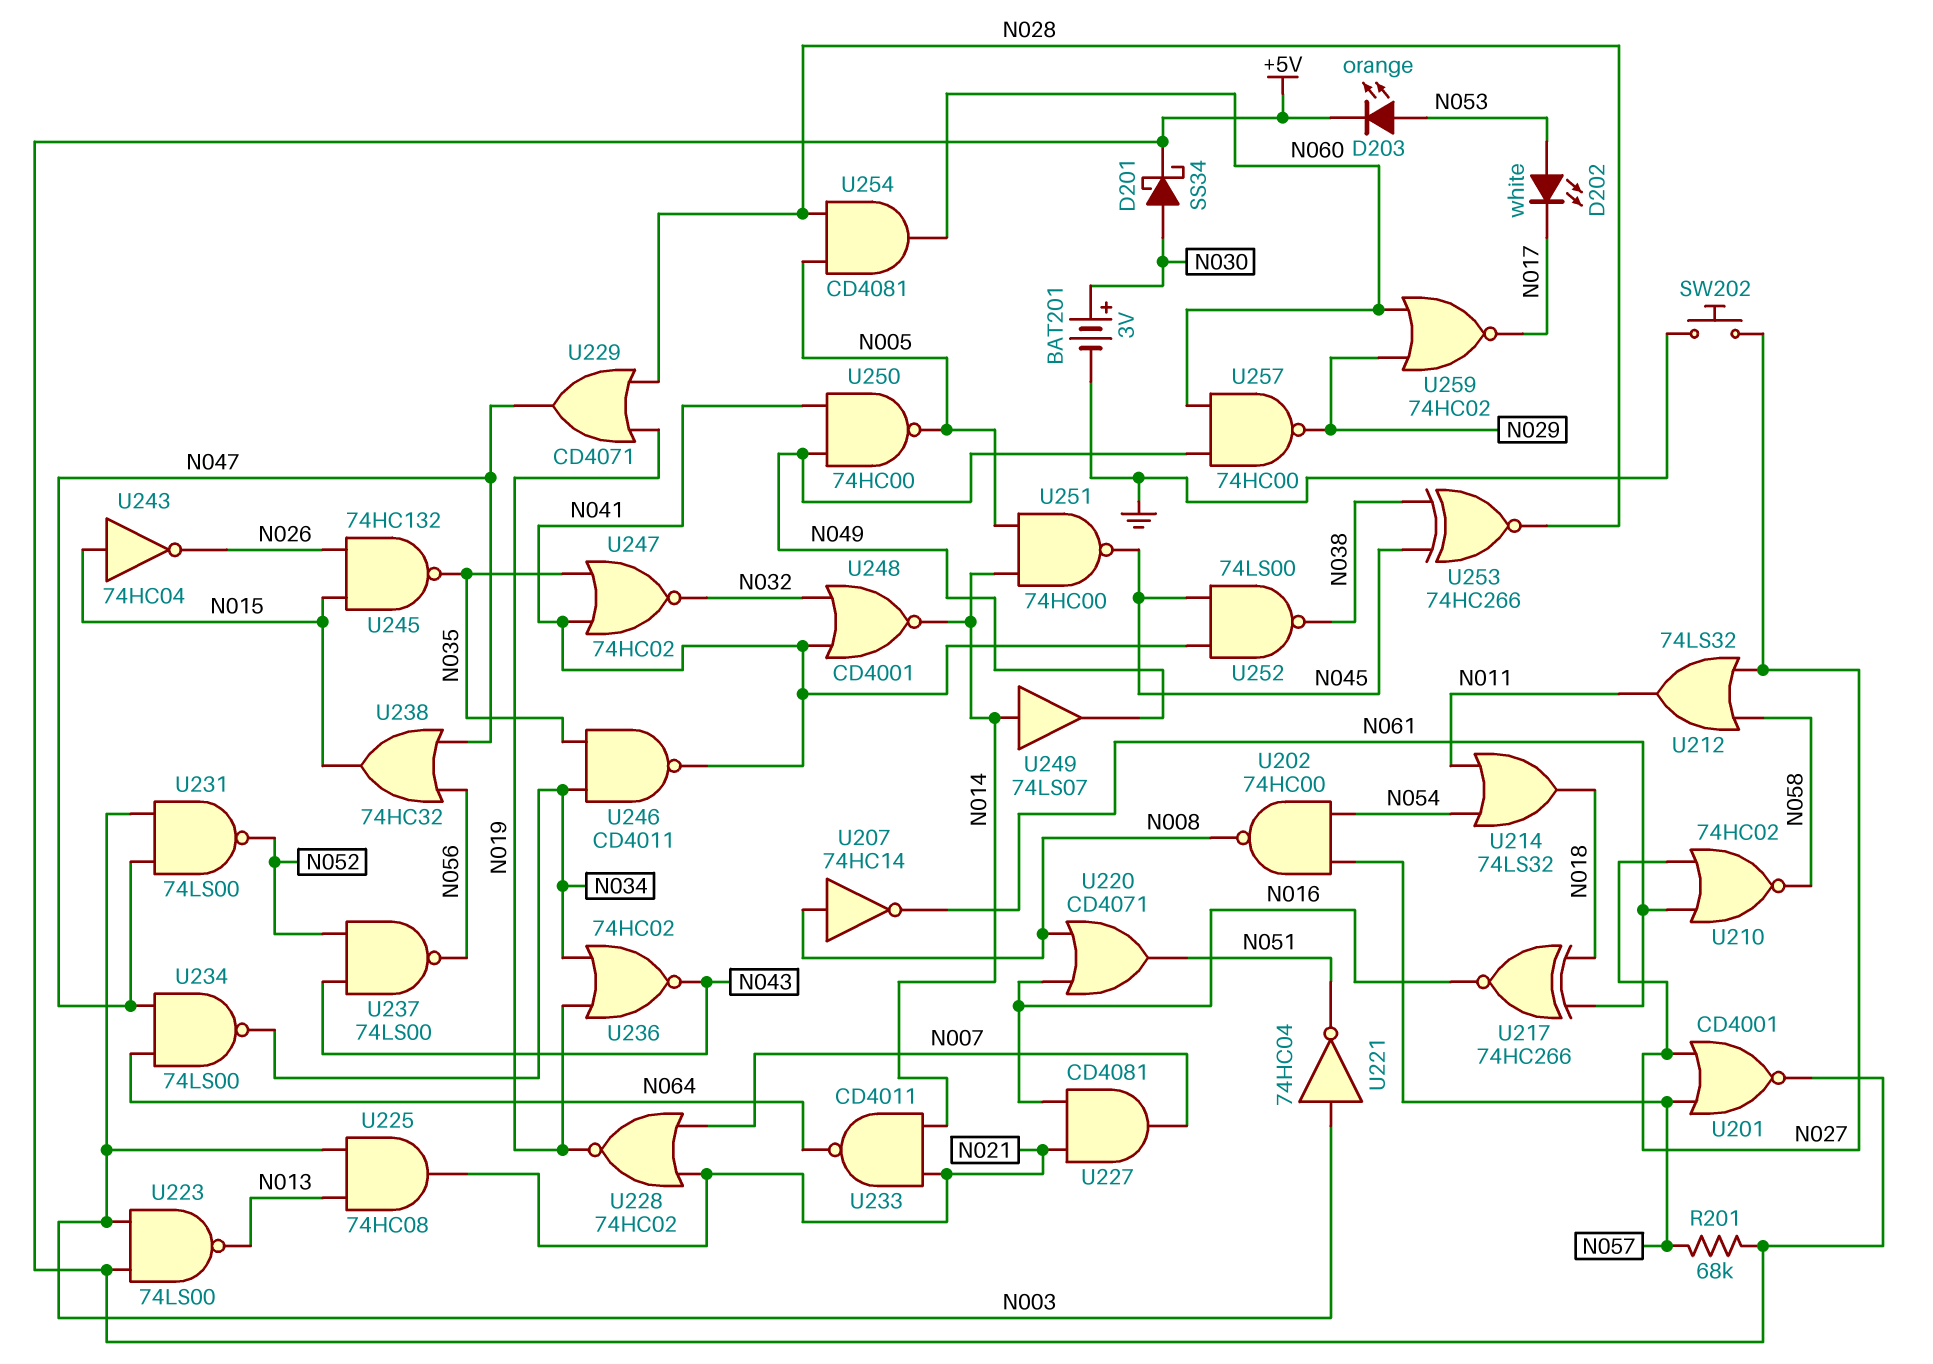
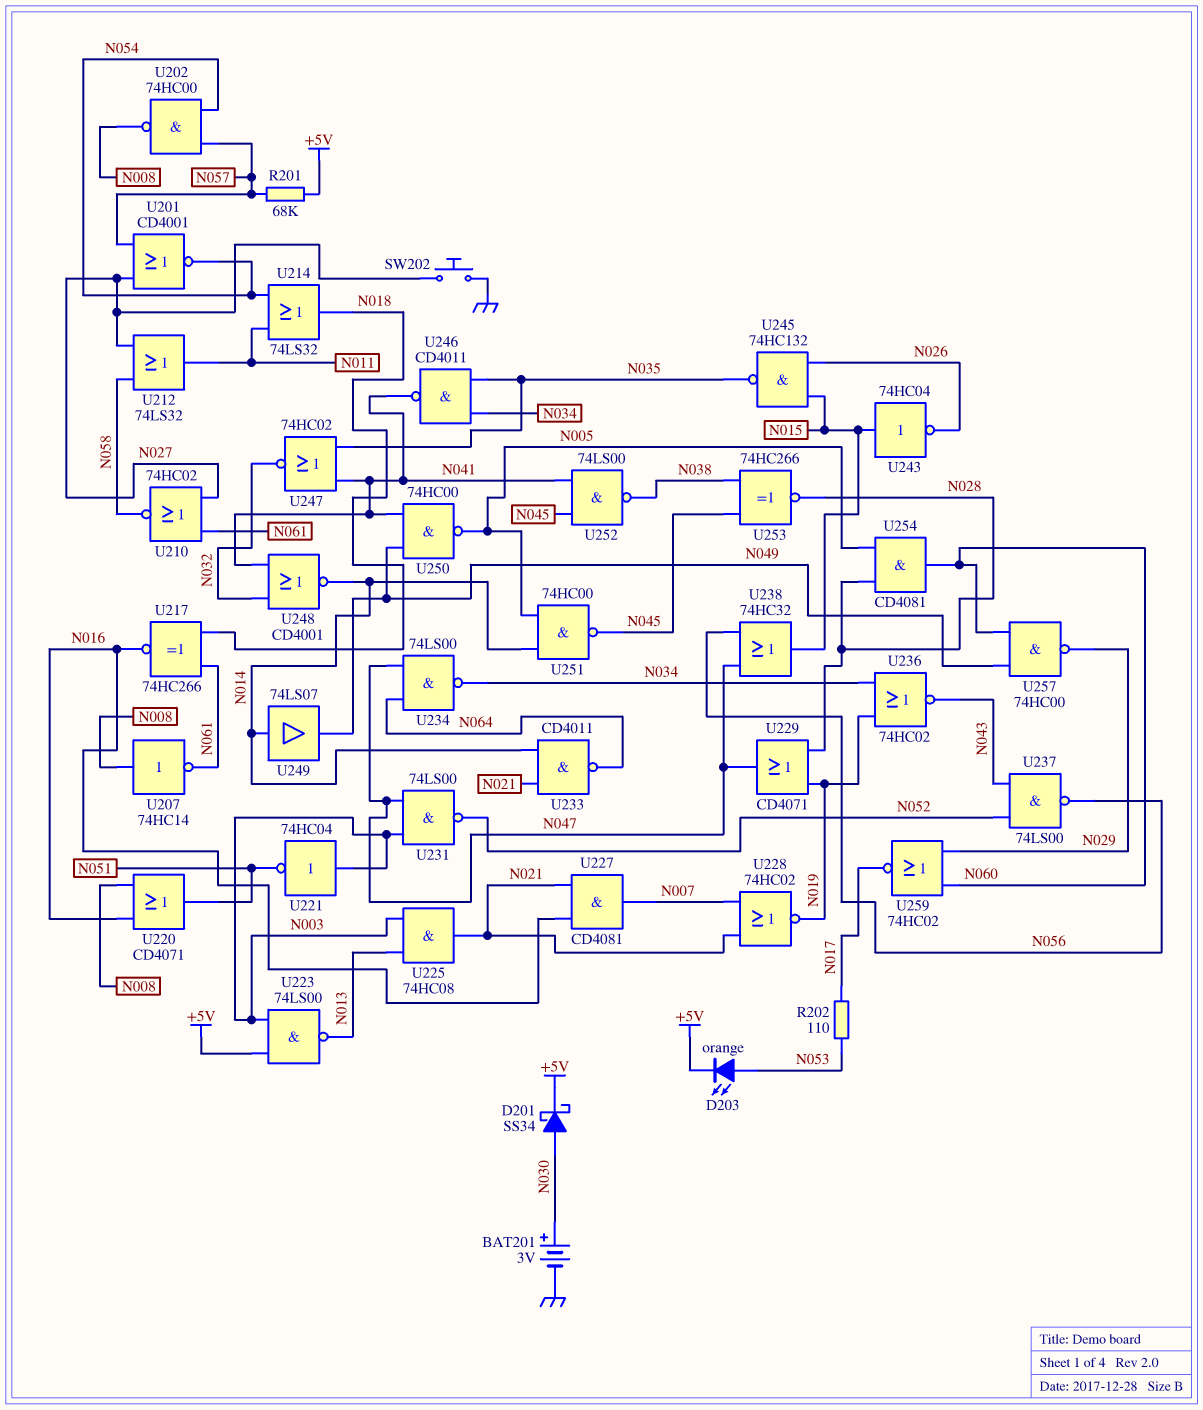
D202: LED white (A N053, K N017) -> none
R202: none -> 110 (N017, N053)
U201: NOR CD4001 (in N027, in N057, out +5V) -> NOR CD4001 (in N027, in N057, out N054)

